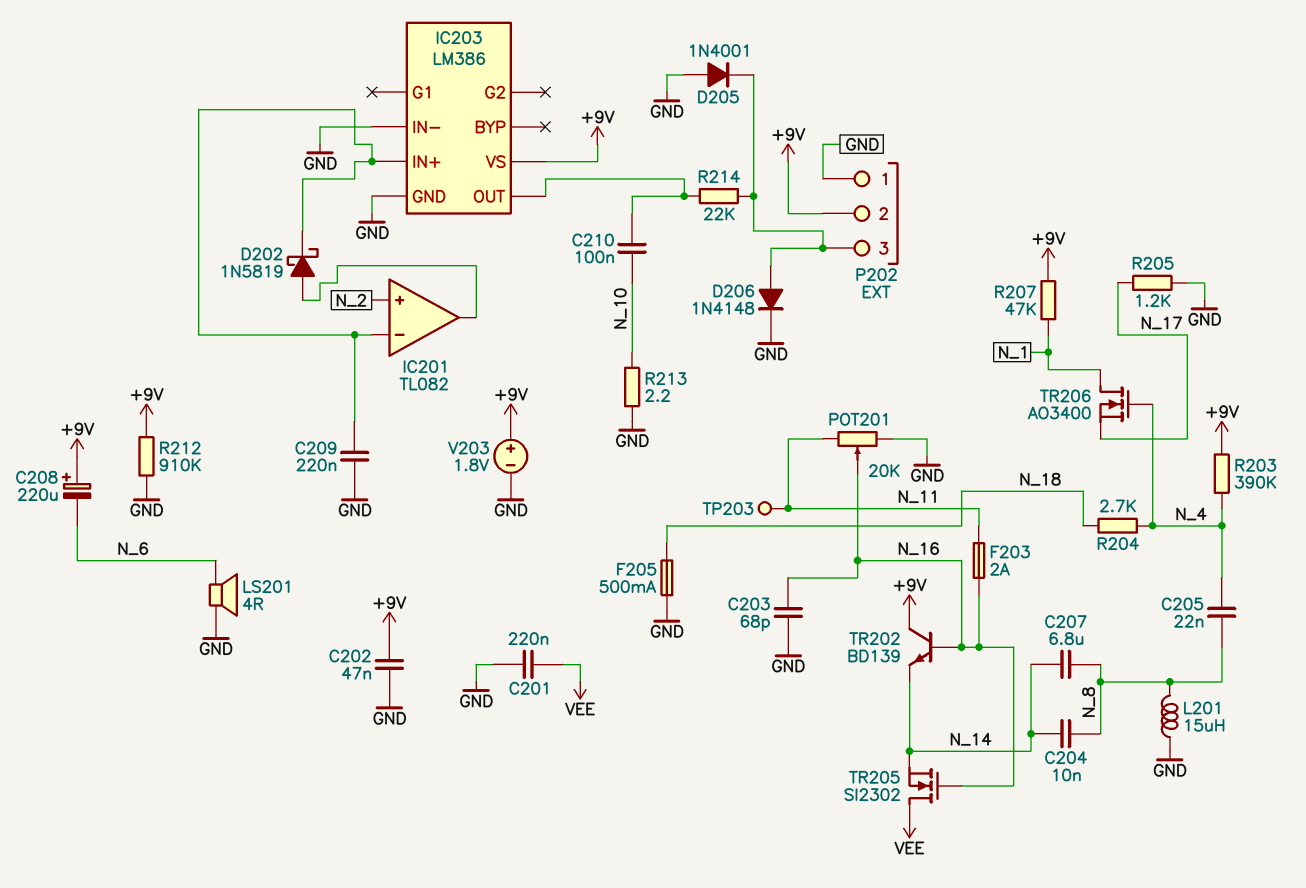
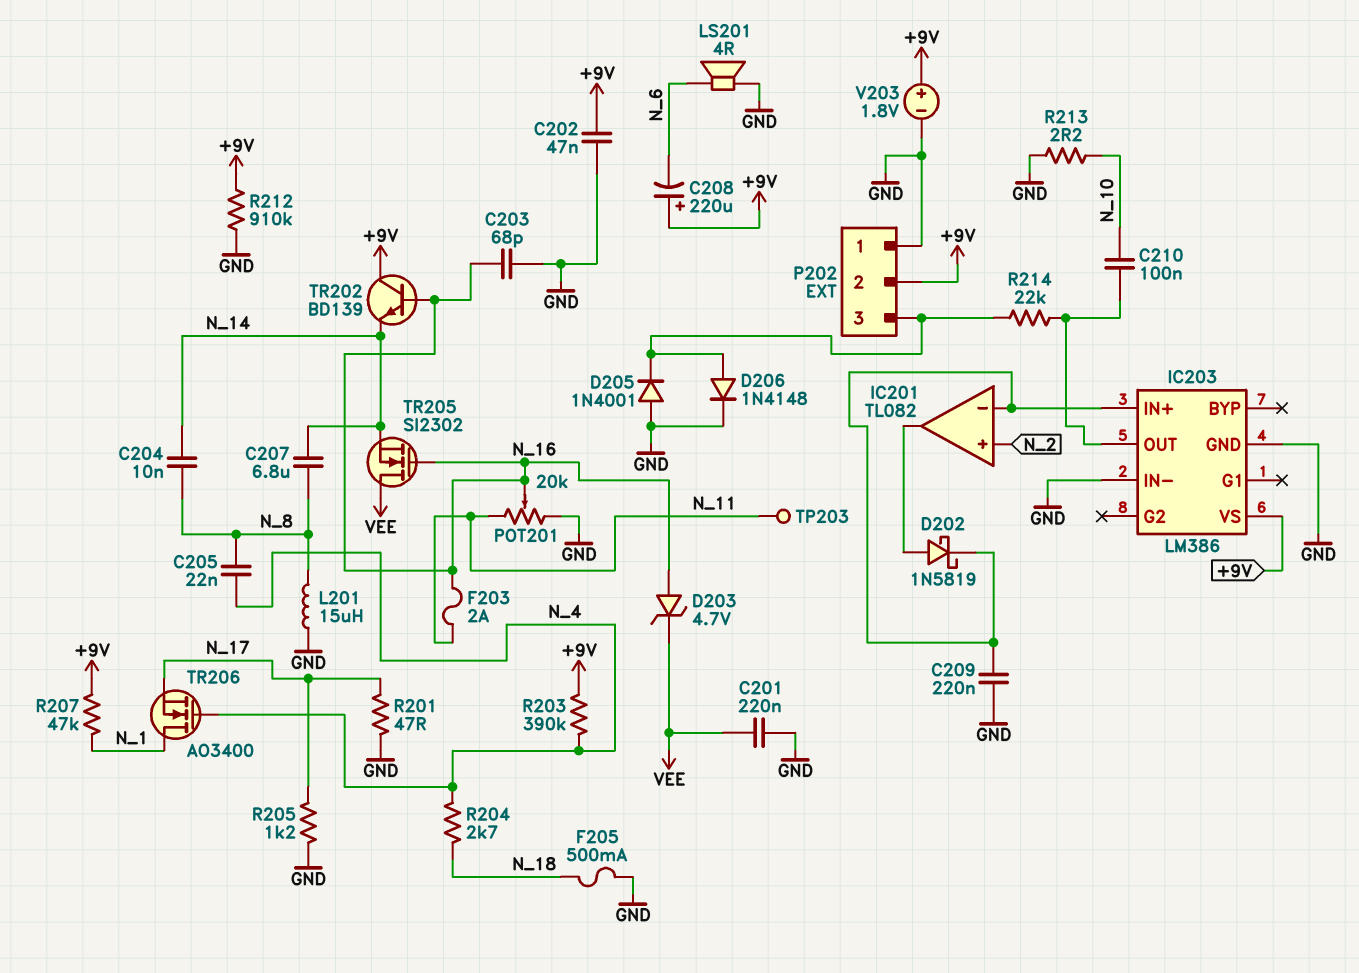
D203: none -> zener 4.7V (A N_16, K VEE)
R201: none -> 47 (GND, N_17)

